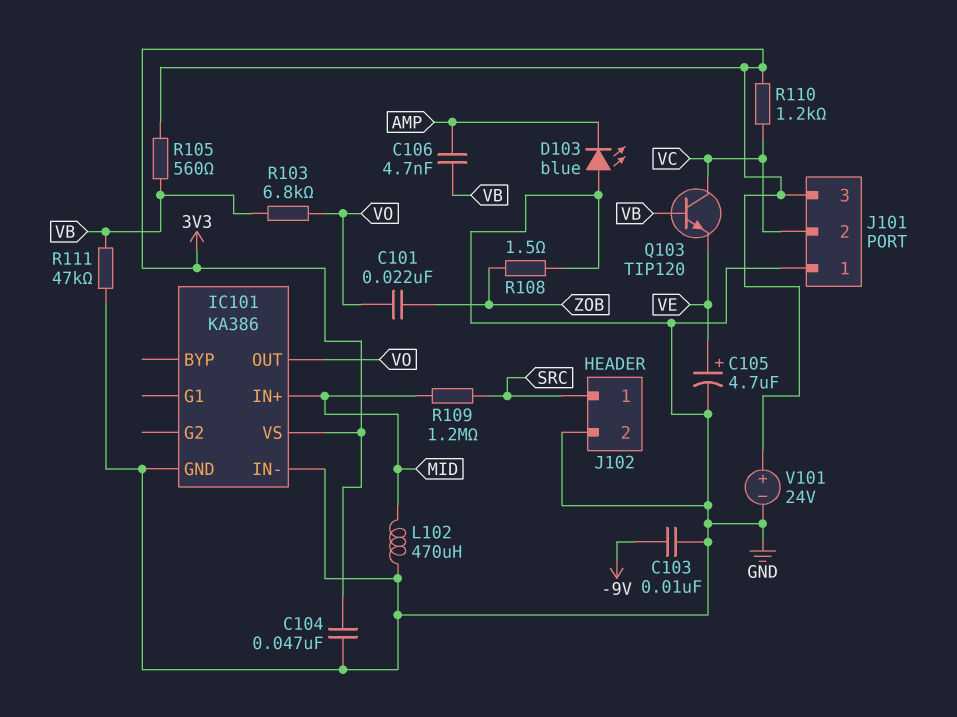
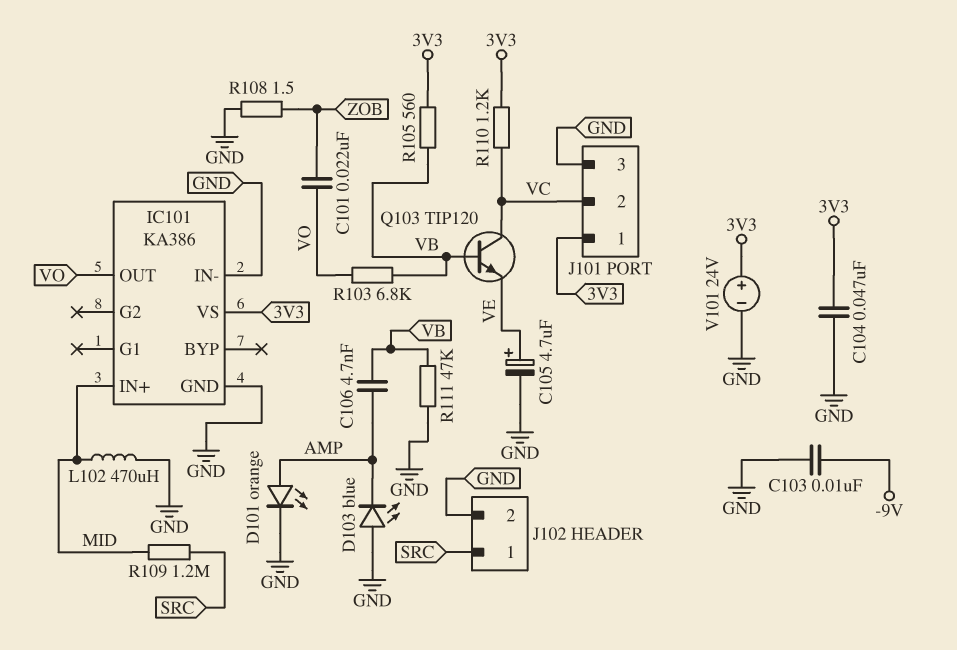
D101: none -> LED orange (A AMP, K GND)
J101 pin 1: GND -> 3V3
J101 pin 3: 3V3 -> GND

